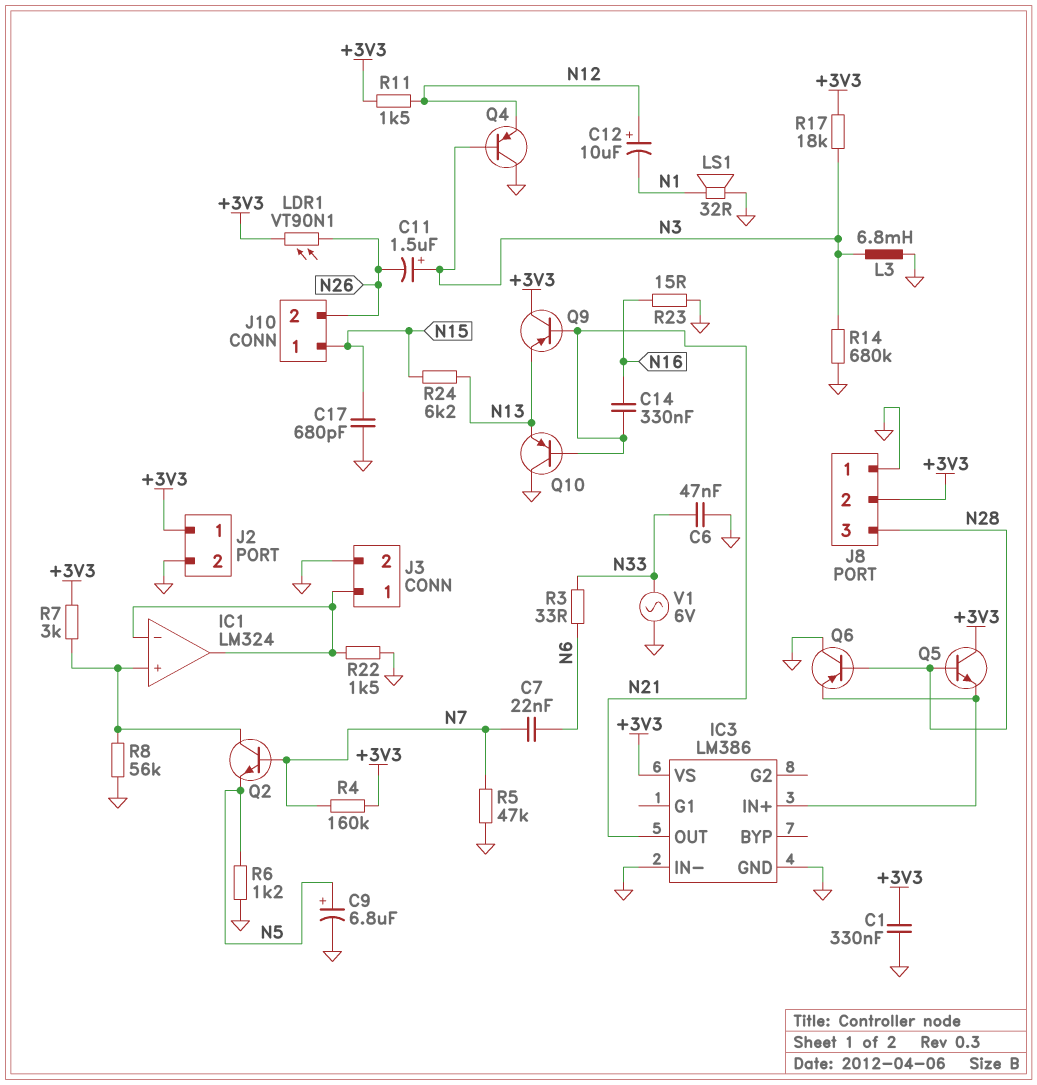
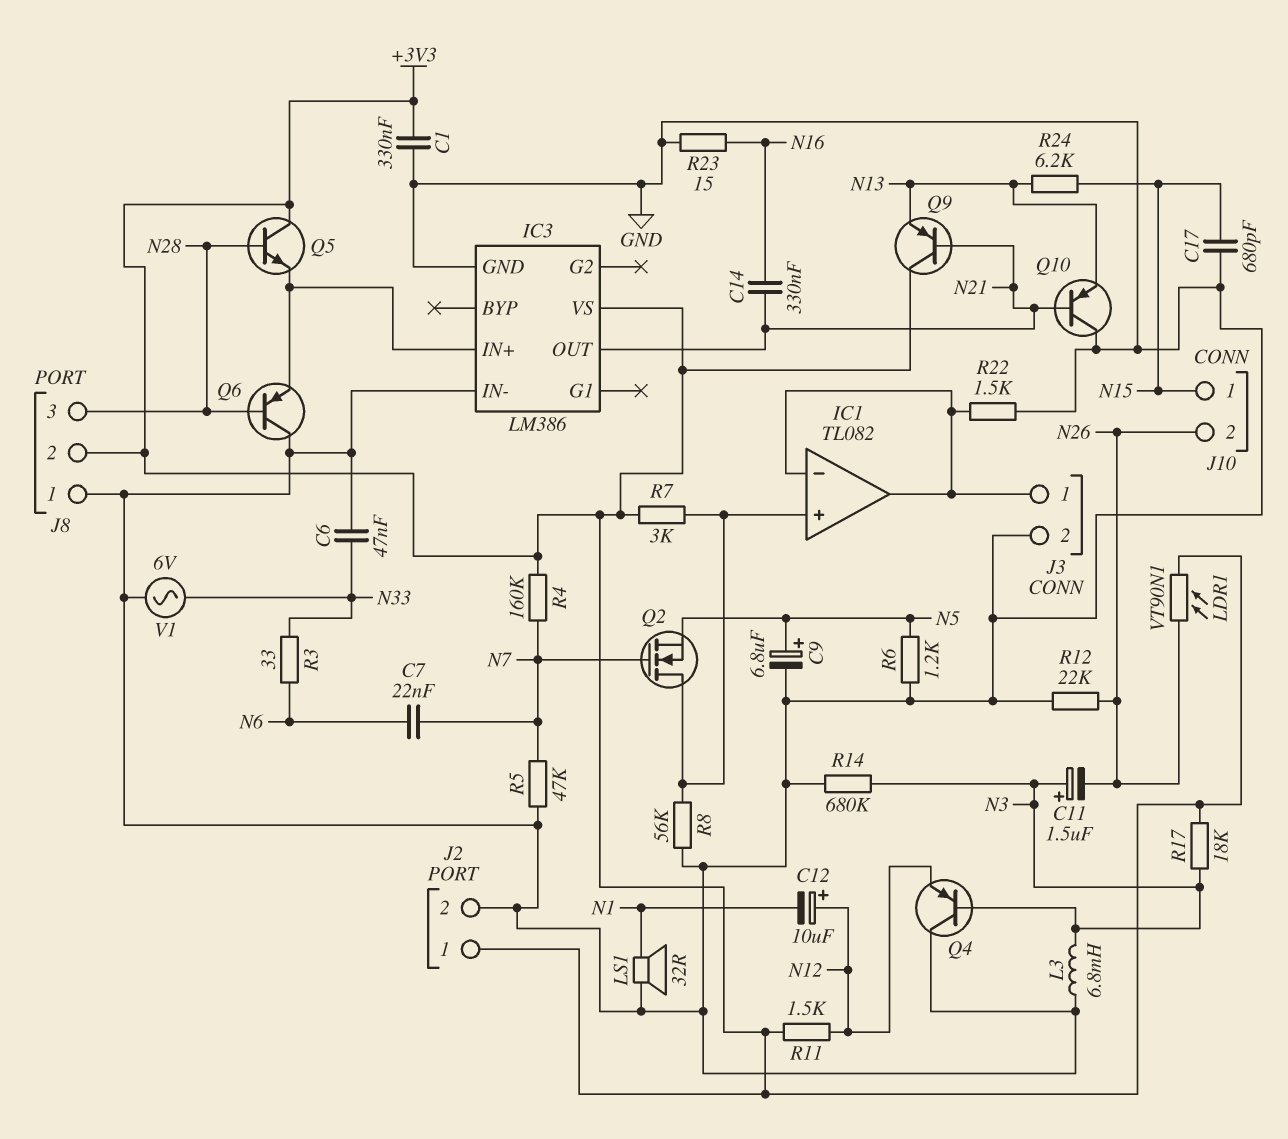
IC1: LM324 -> TL082
Q2: NPN (B N7, C IC1/in+, E N5) -> NMOS (G N7, D IC1/in+, S N5)
R12: none -> 22k (GND, N26)

